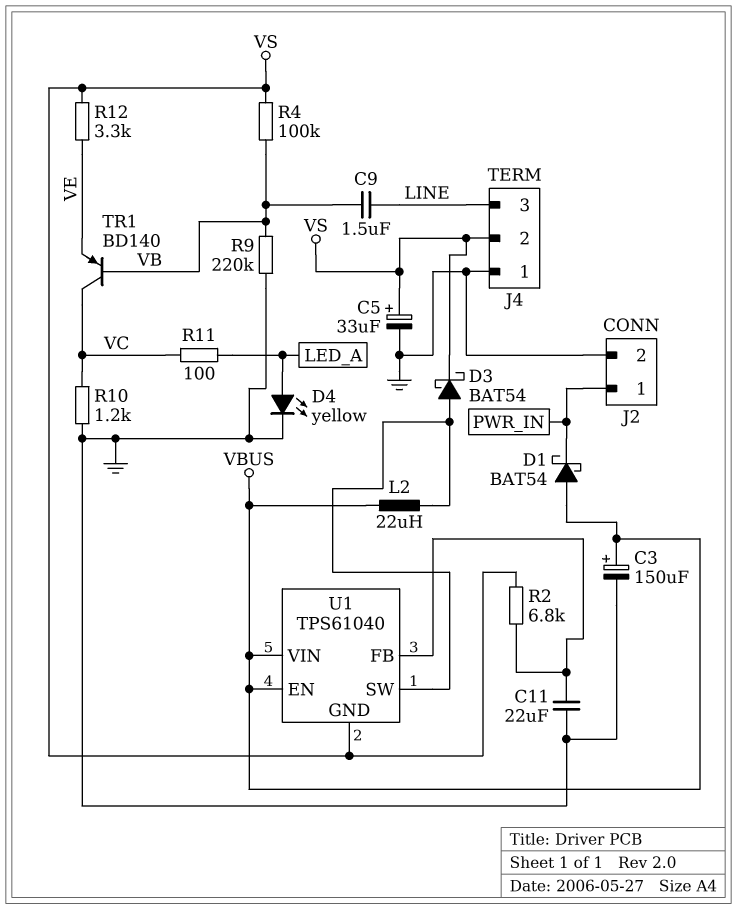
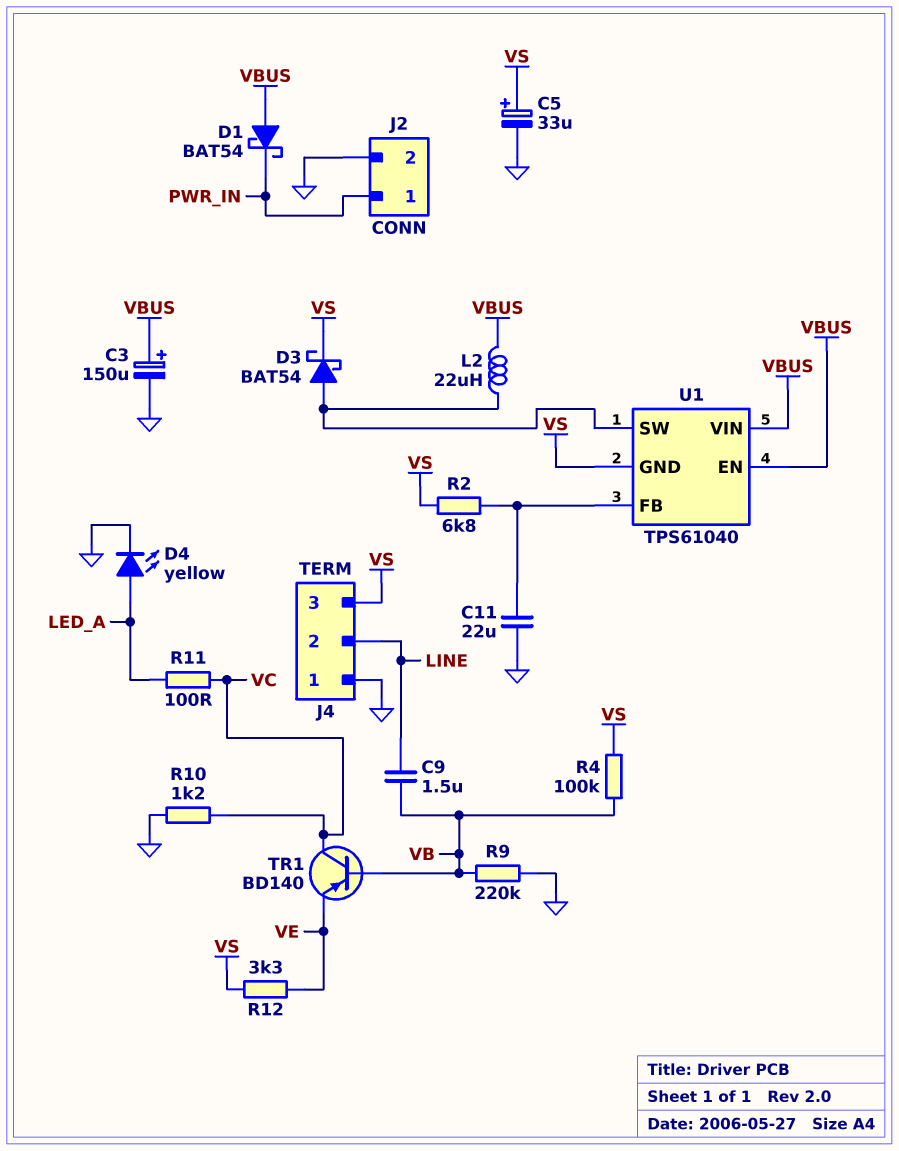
J4 pin 2: VS -> LINE
J4 pin 3: LINE -> VS

